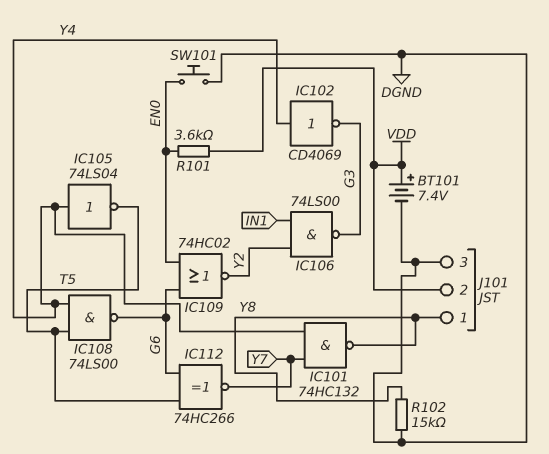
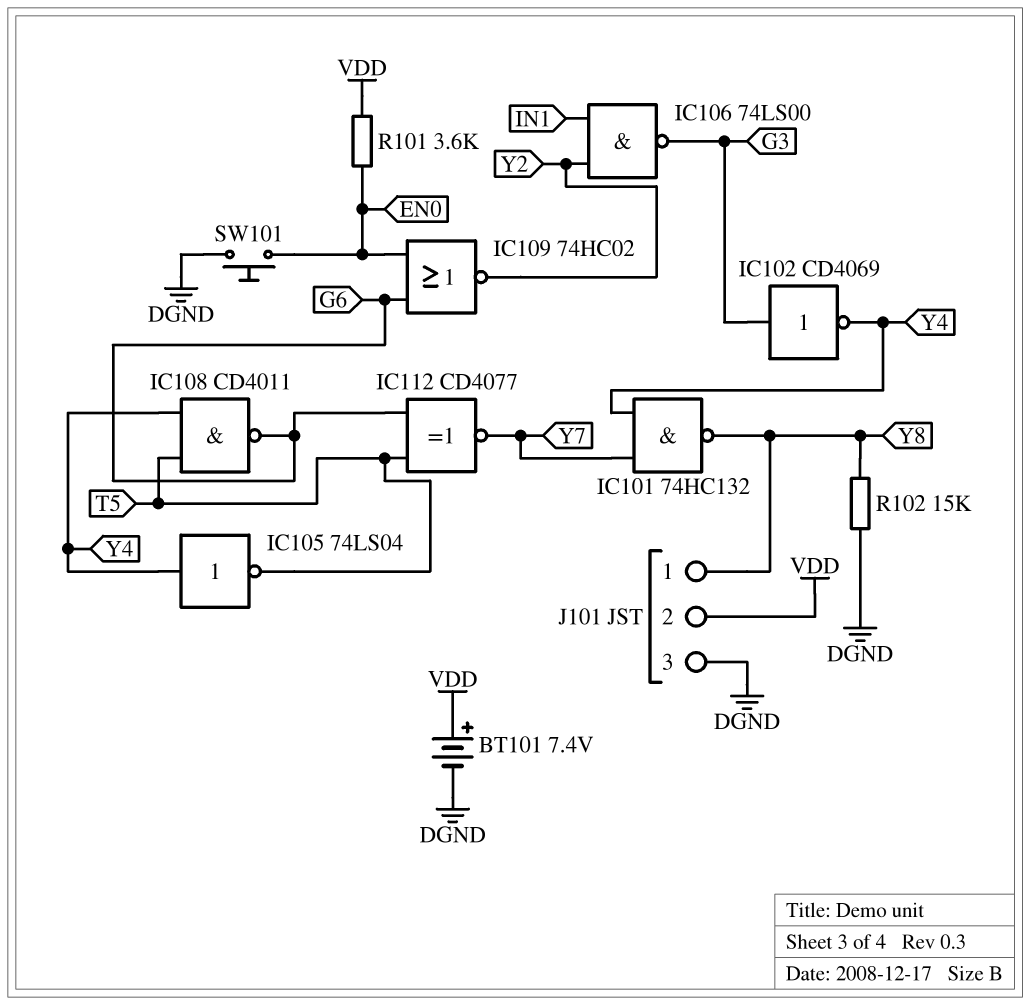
IC102: NOT CD4069 (in Y4, out G3) -> NOT CD4069 (in G3, out Y4)
IC108: NAND 74LS00 (in T5, in Y4, out G6) -> NAND CD4011 (in T5, in Y4, out G6)
IC112: XNOR 74HC266 (in G6, in T5, out Y7) -> XNOR CD4077 (in G6, in T5, out Y7)

